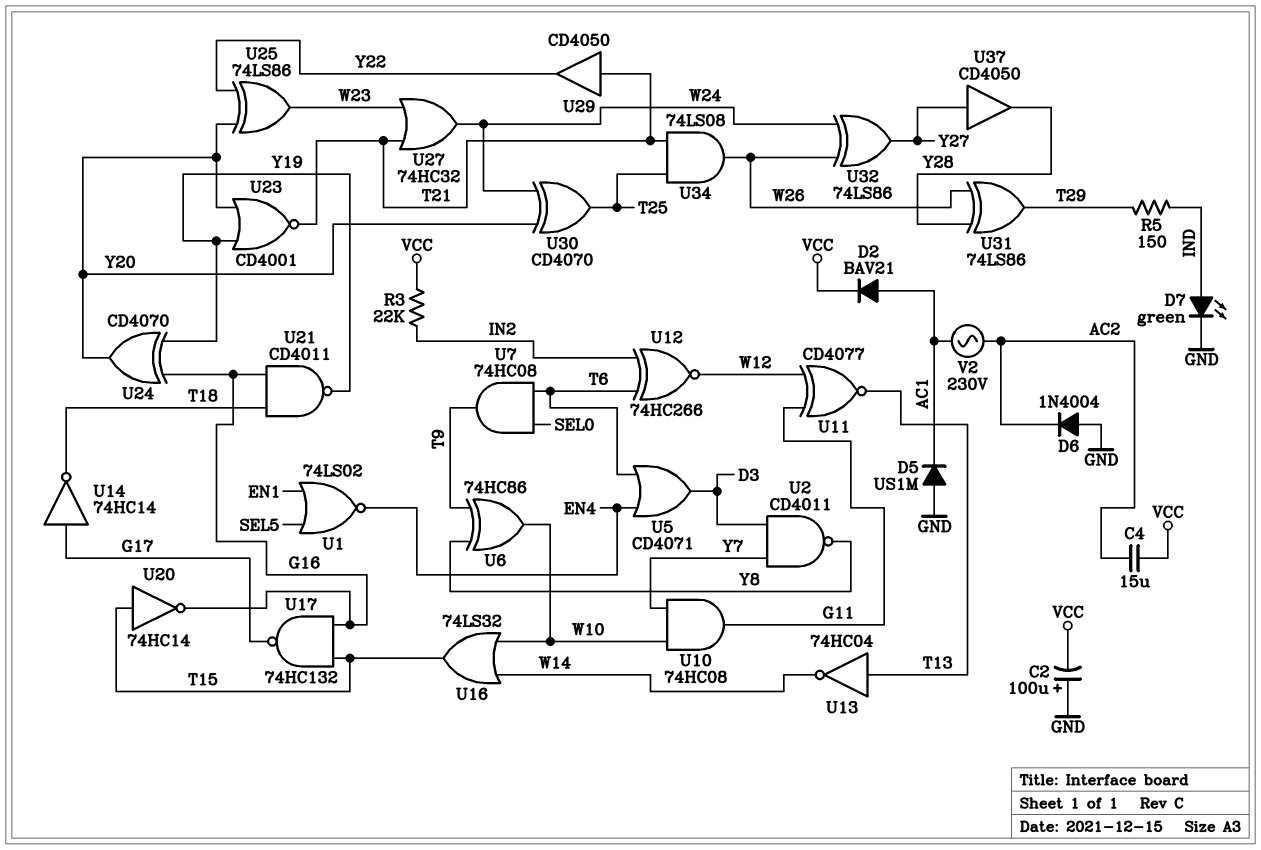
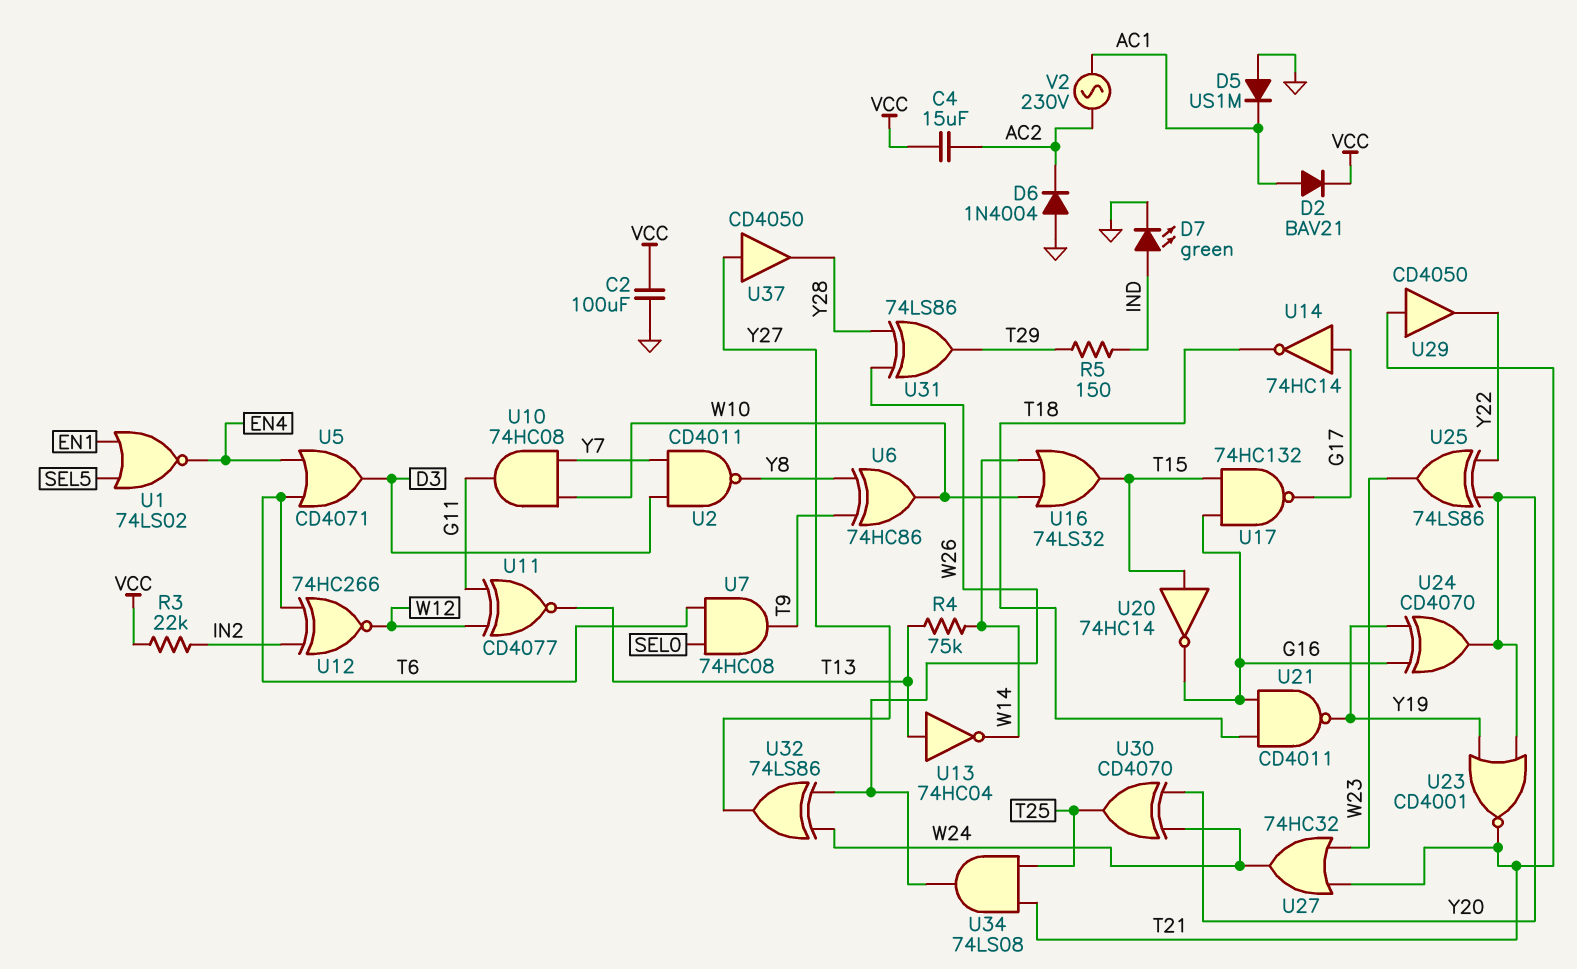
C2: 100uF (plus GND, minus VCC) -> 100uF (GND, VCC)
R4: none -> 75k (T13, W14)

